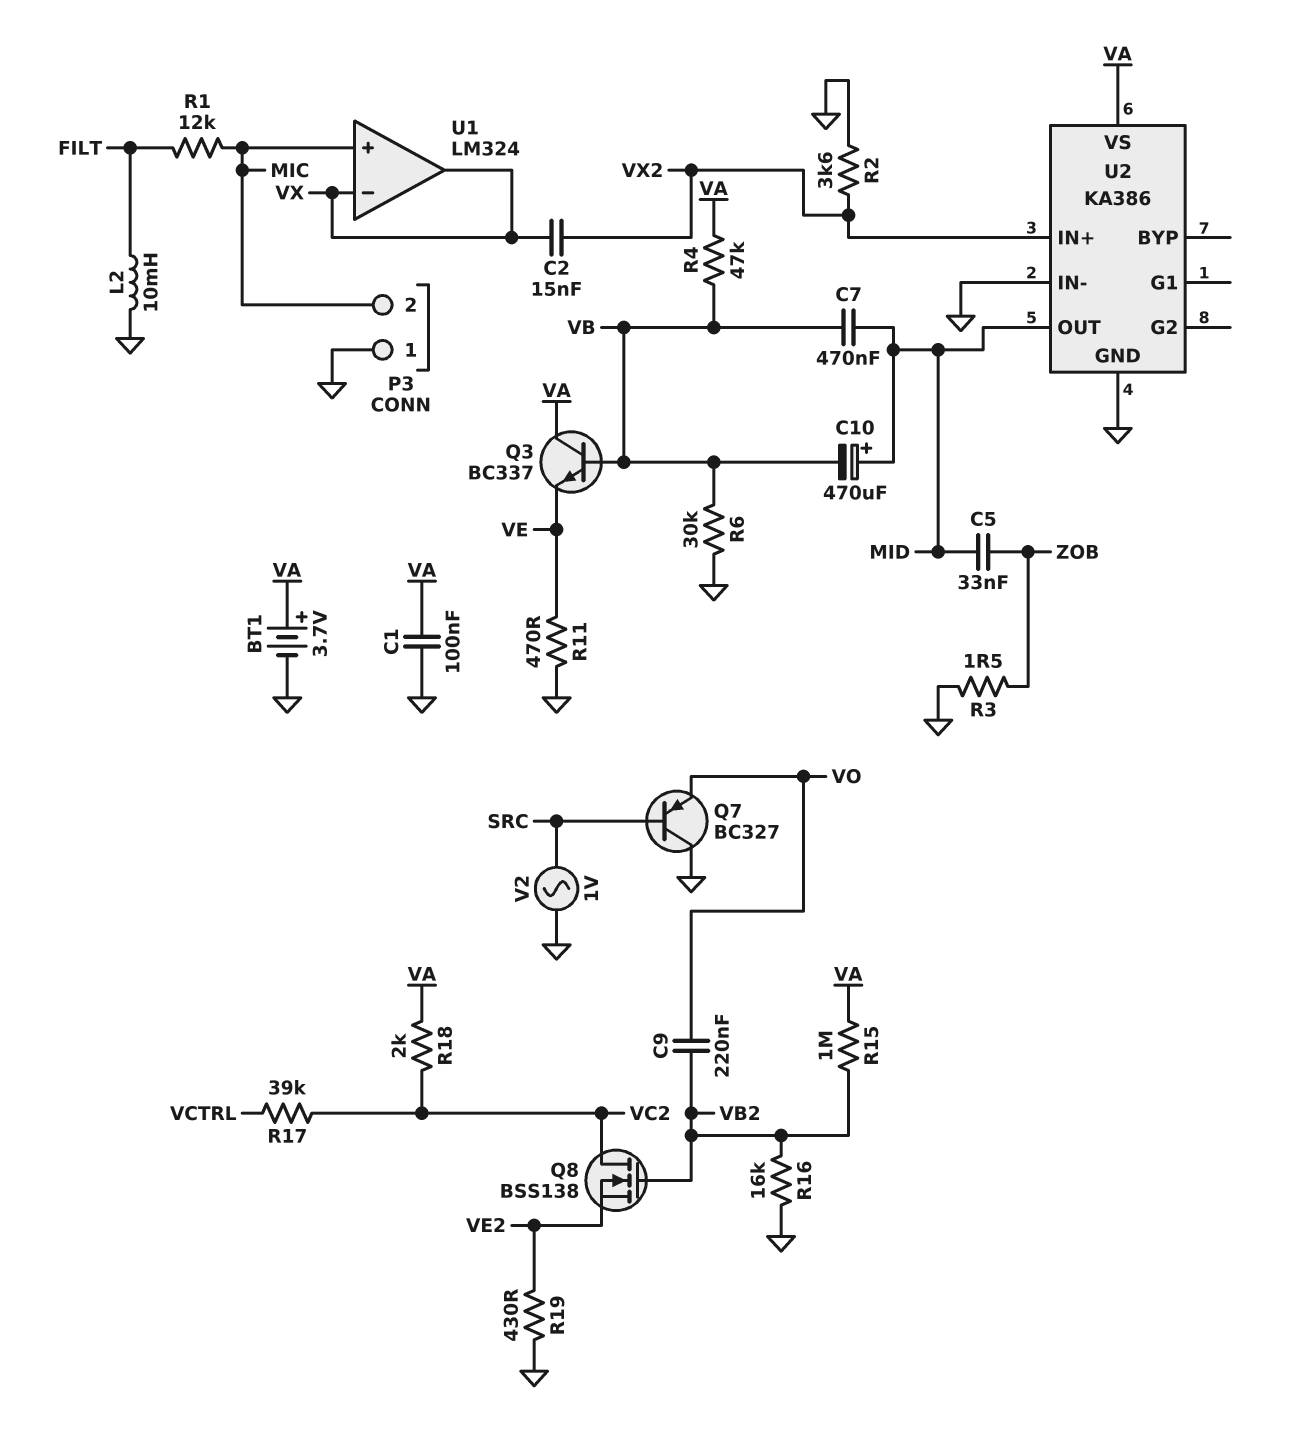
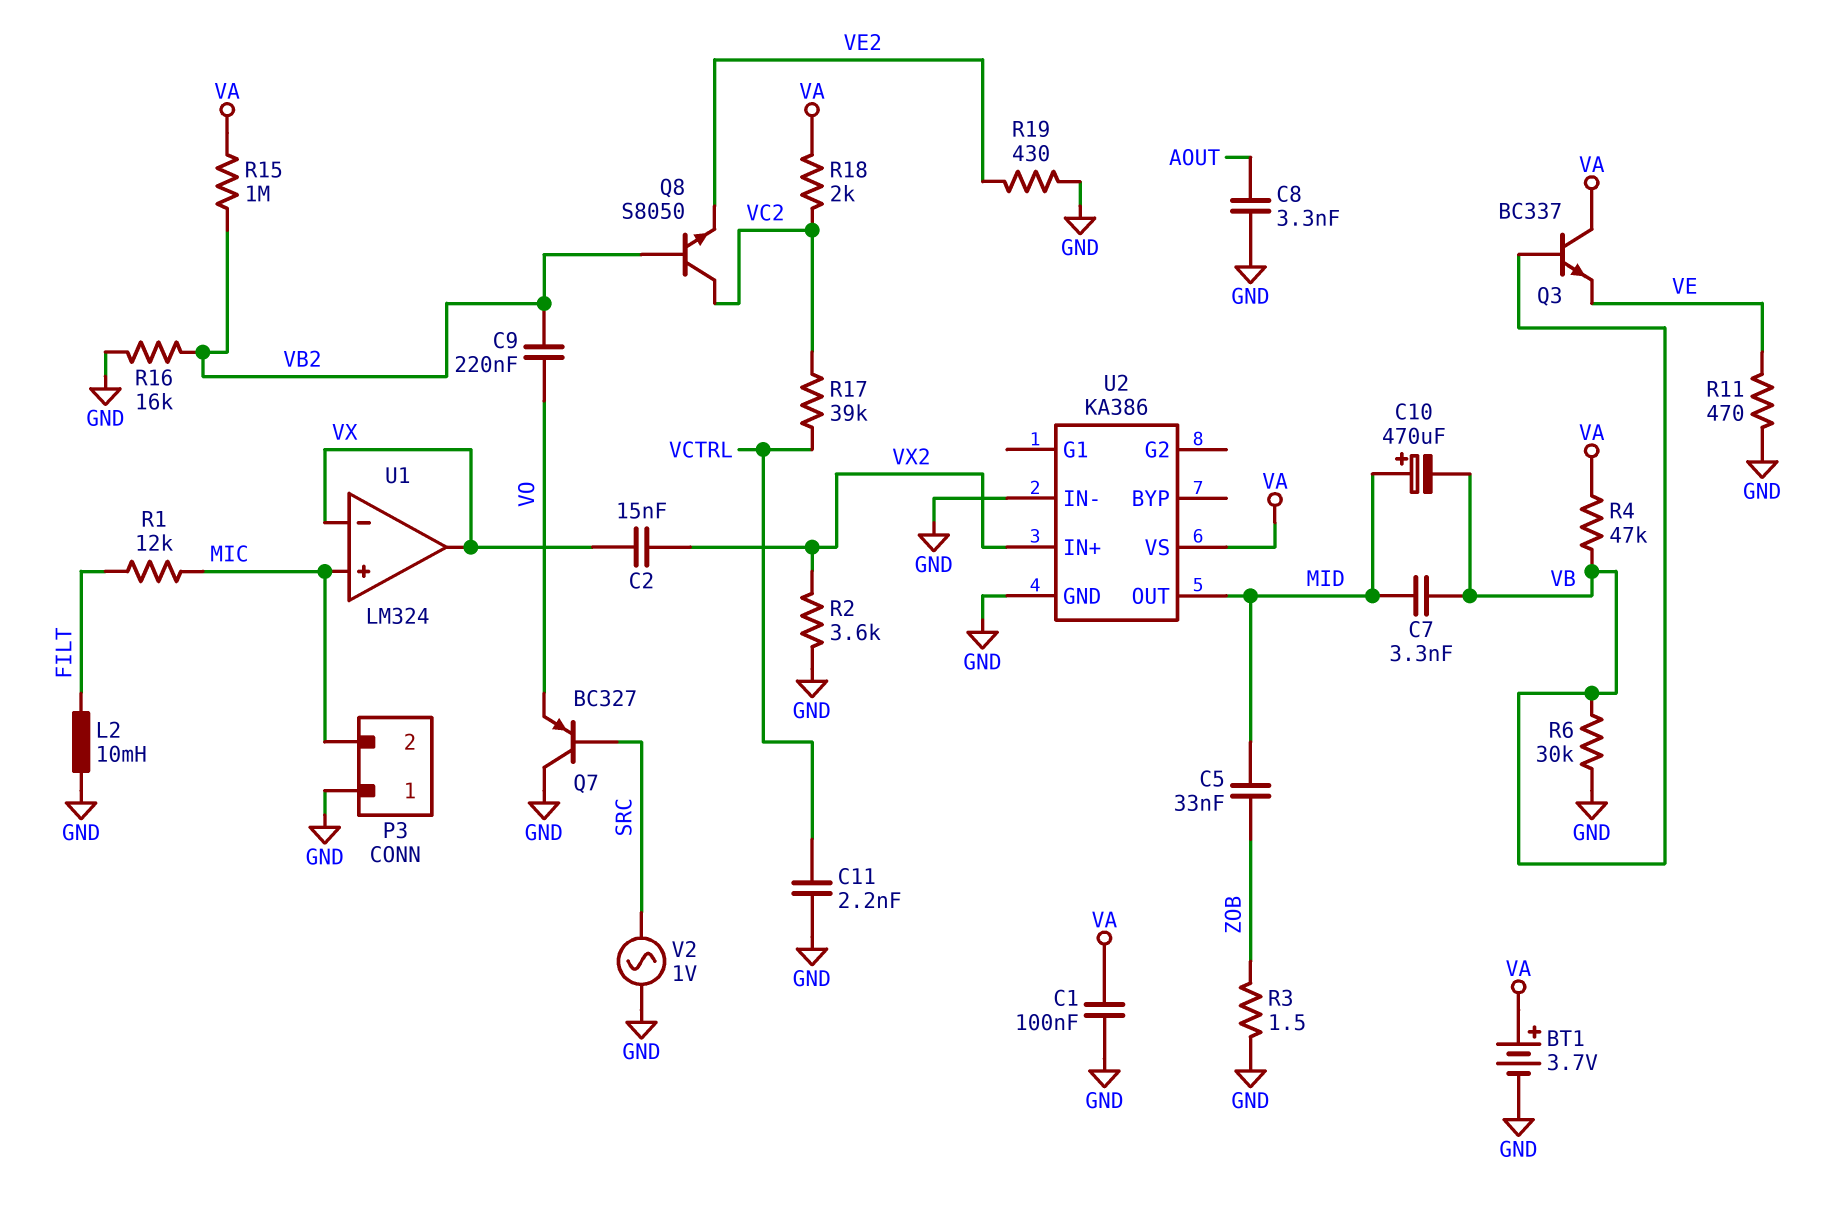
C7: 470nF (MID, VB) -> 3.3nF (MID, VB)
C8: none -> 3.3nF (AOUT, GND)
C11: none -> 2.2nF (GND, VCTRL)
Q8: NMOS BSS138 (G VB2, D VC2, S VE2) -> NPN S8050 (B VB2, C VC2, E VE2)

